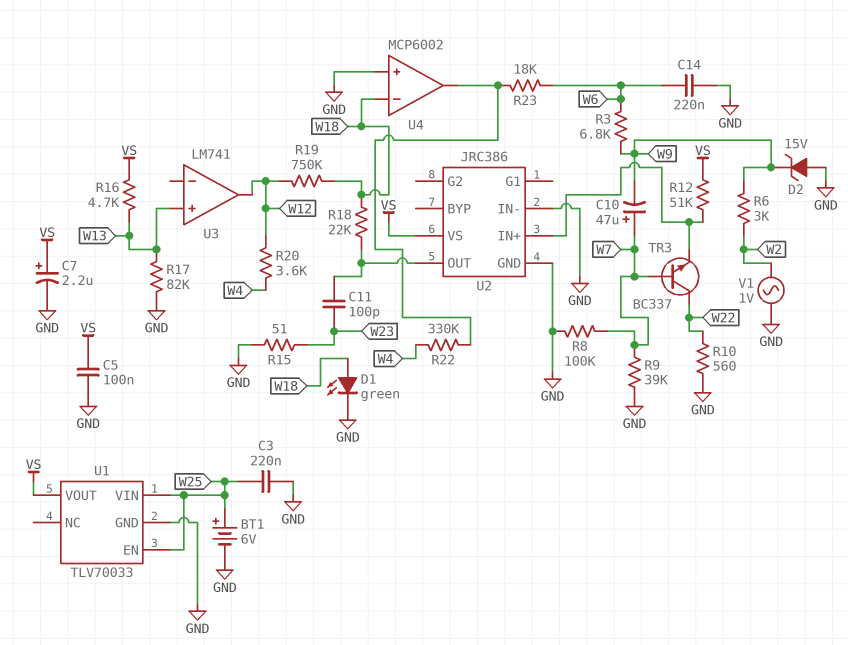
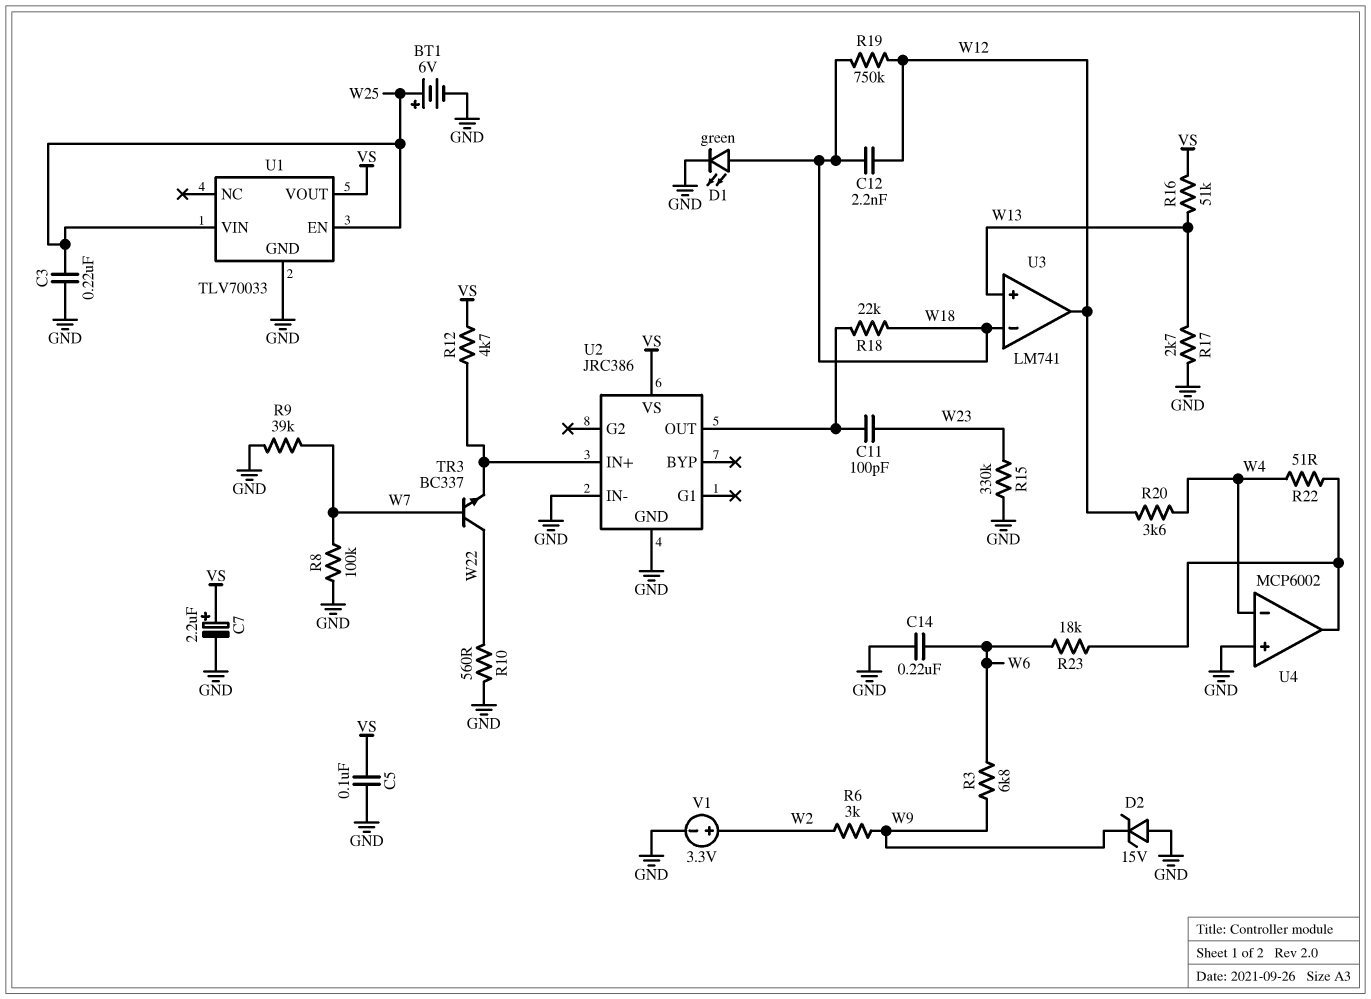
C10: 47uF (plus W7, minus W9) -> none
C12: none -> 2.2nF (W12, W18)
R12: 51k (U2/IN+, VS) -> 4.7k (U2/IN+, VS)
R15: 51 (GND, W23) -> 330k (GND, W23)
R16: 4.7k (VS, W13) -> 51k (VS, W13)
R17: 82k (GND, W13) -> 2.7k (GND, W13)
R22: 330k (U4/out, W4) -> 51 (U4/out, W4)
U3 pin in-: none -> W18
U4 pin in-: W18 -> W4
V1: AC 1V (GND, W2) -> 3.3V (plus W2, minus GND)

